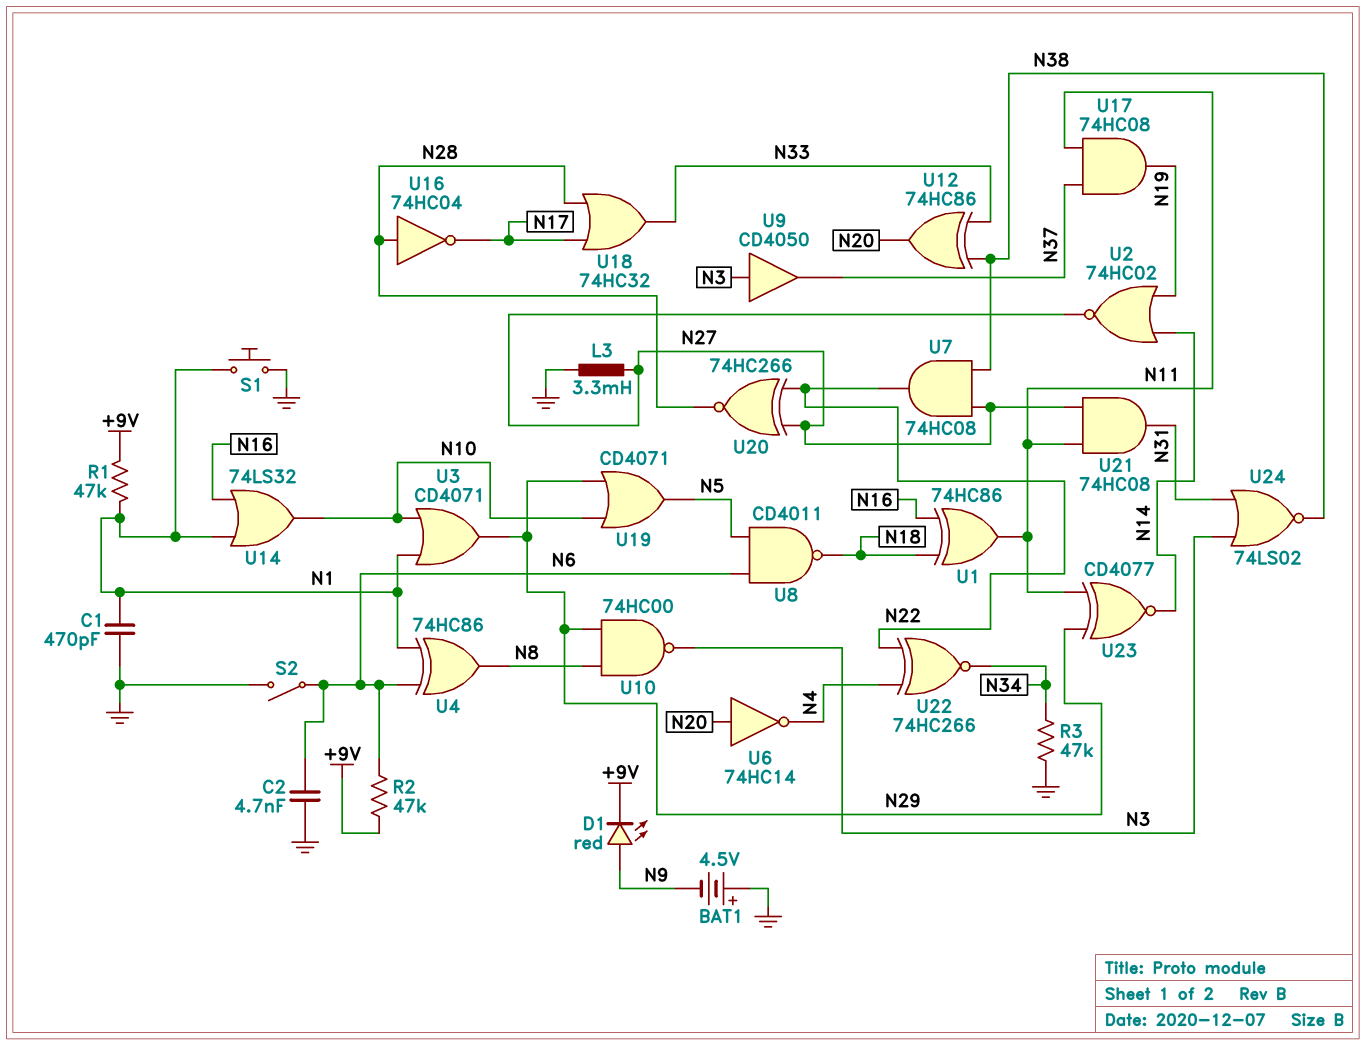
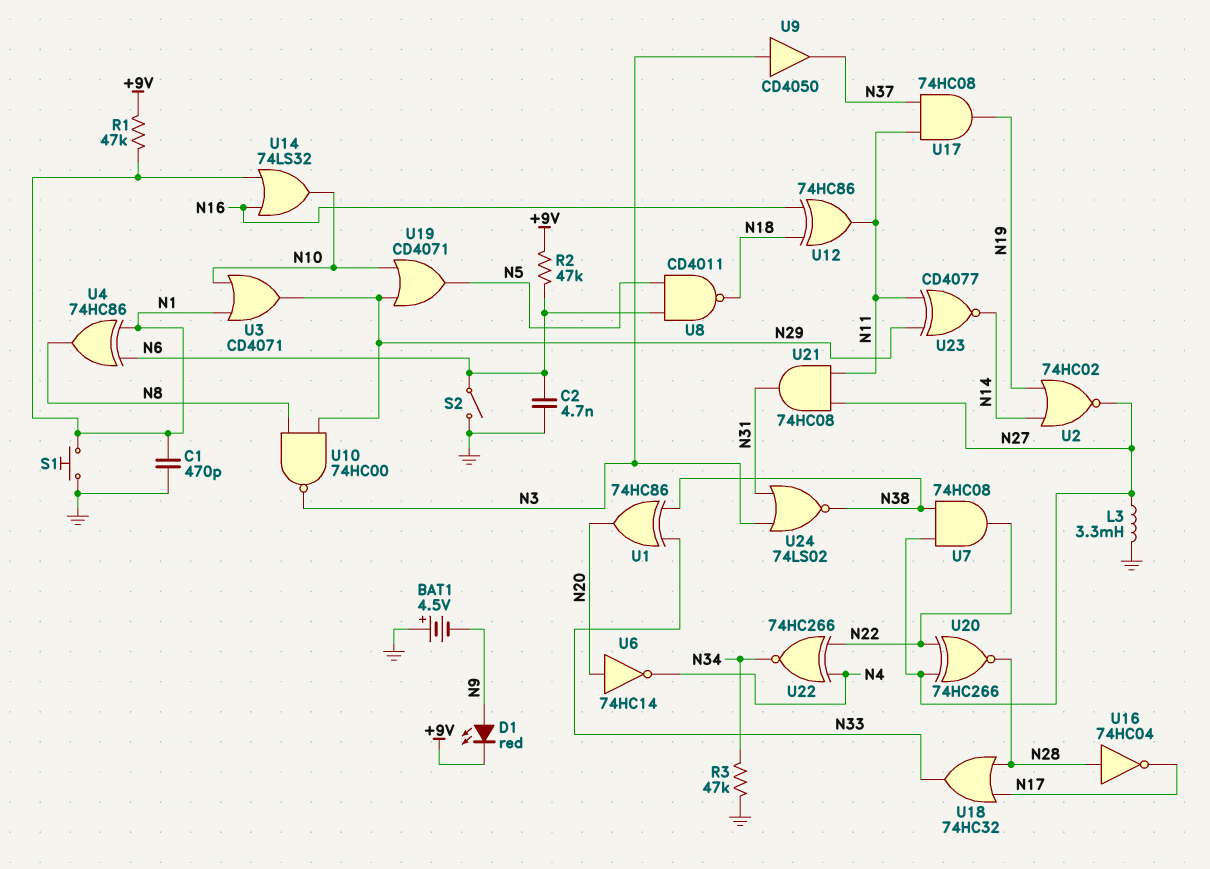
U1: XOR 74HC86 (in N16, in N18, out N11) -> XOR 74HC86 (in N33, in N38, out N20)
U12: XOR 74HC86 (in N33, in N38, out N20) -> XOR 74HC86 (in N16, in N18, out N11)

